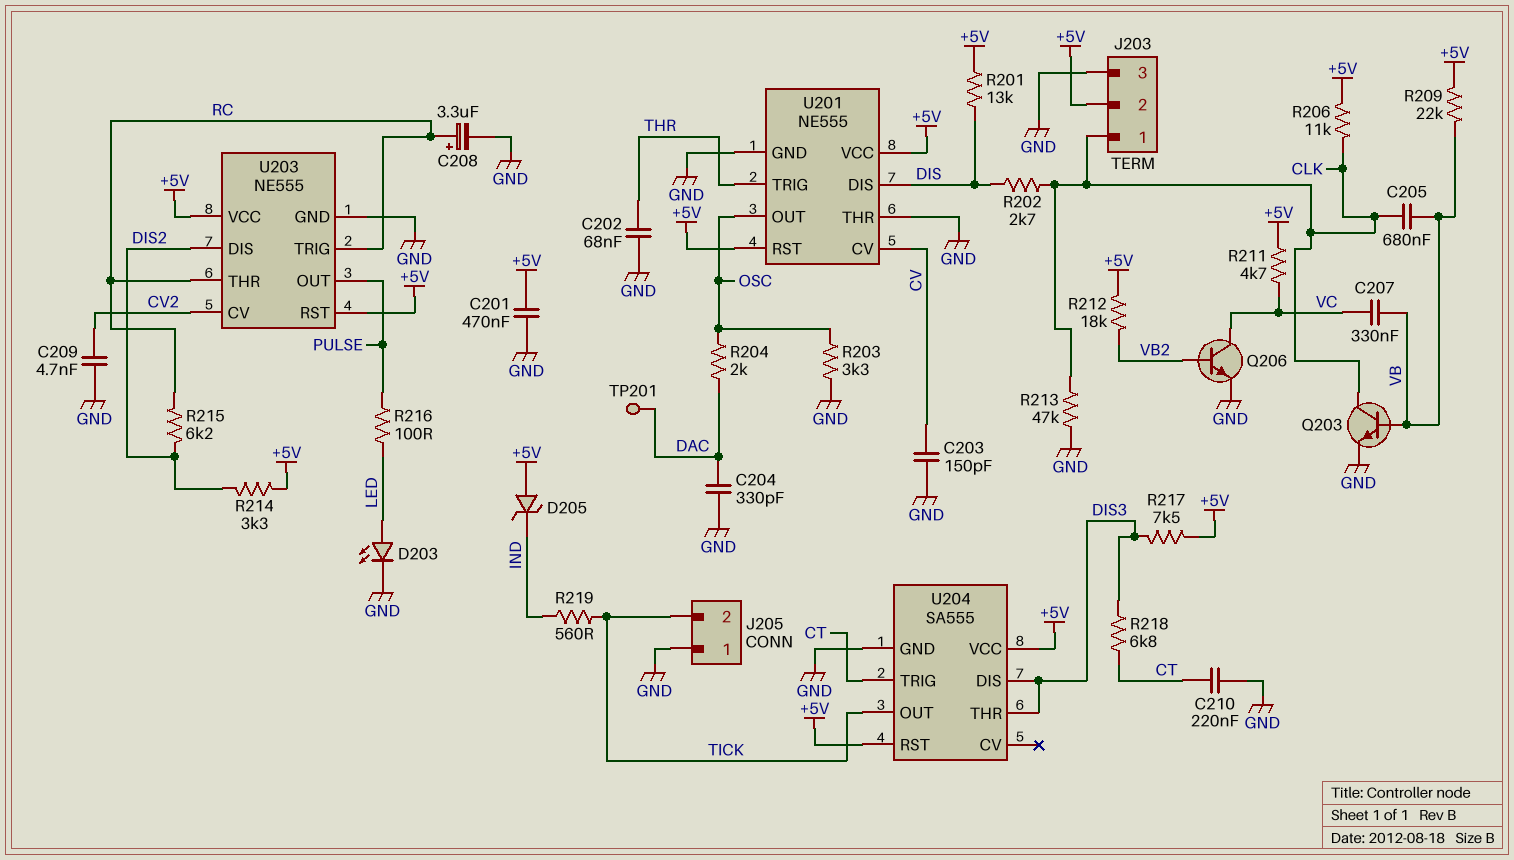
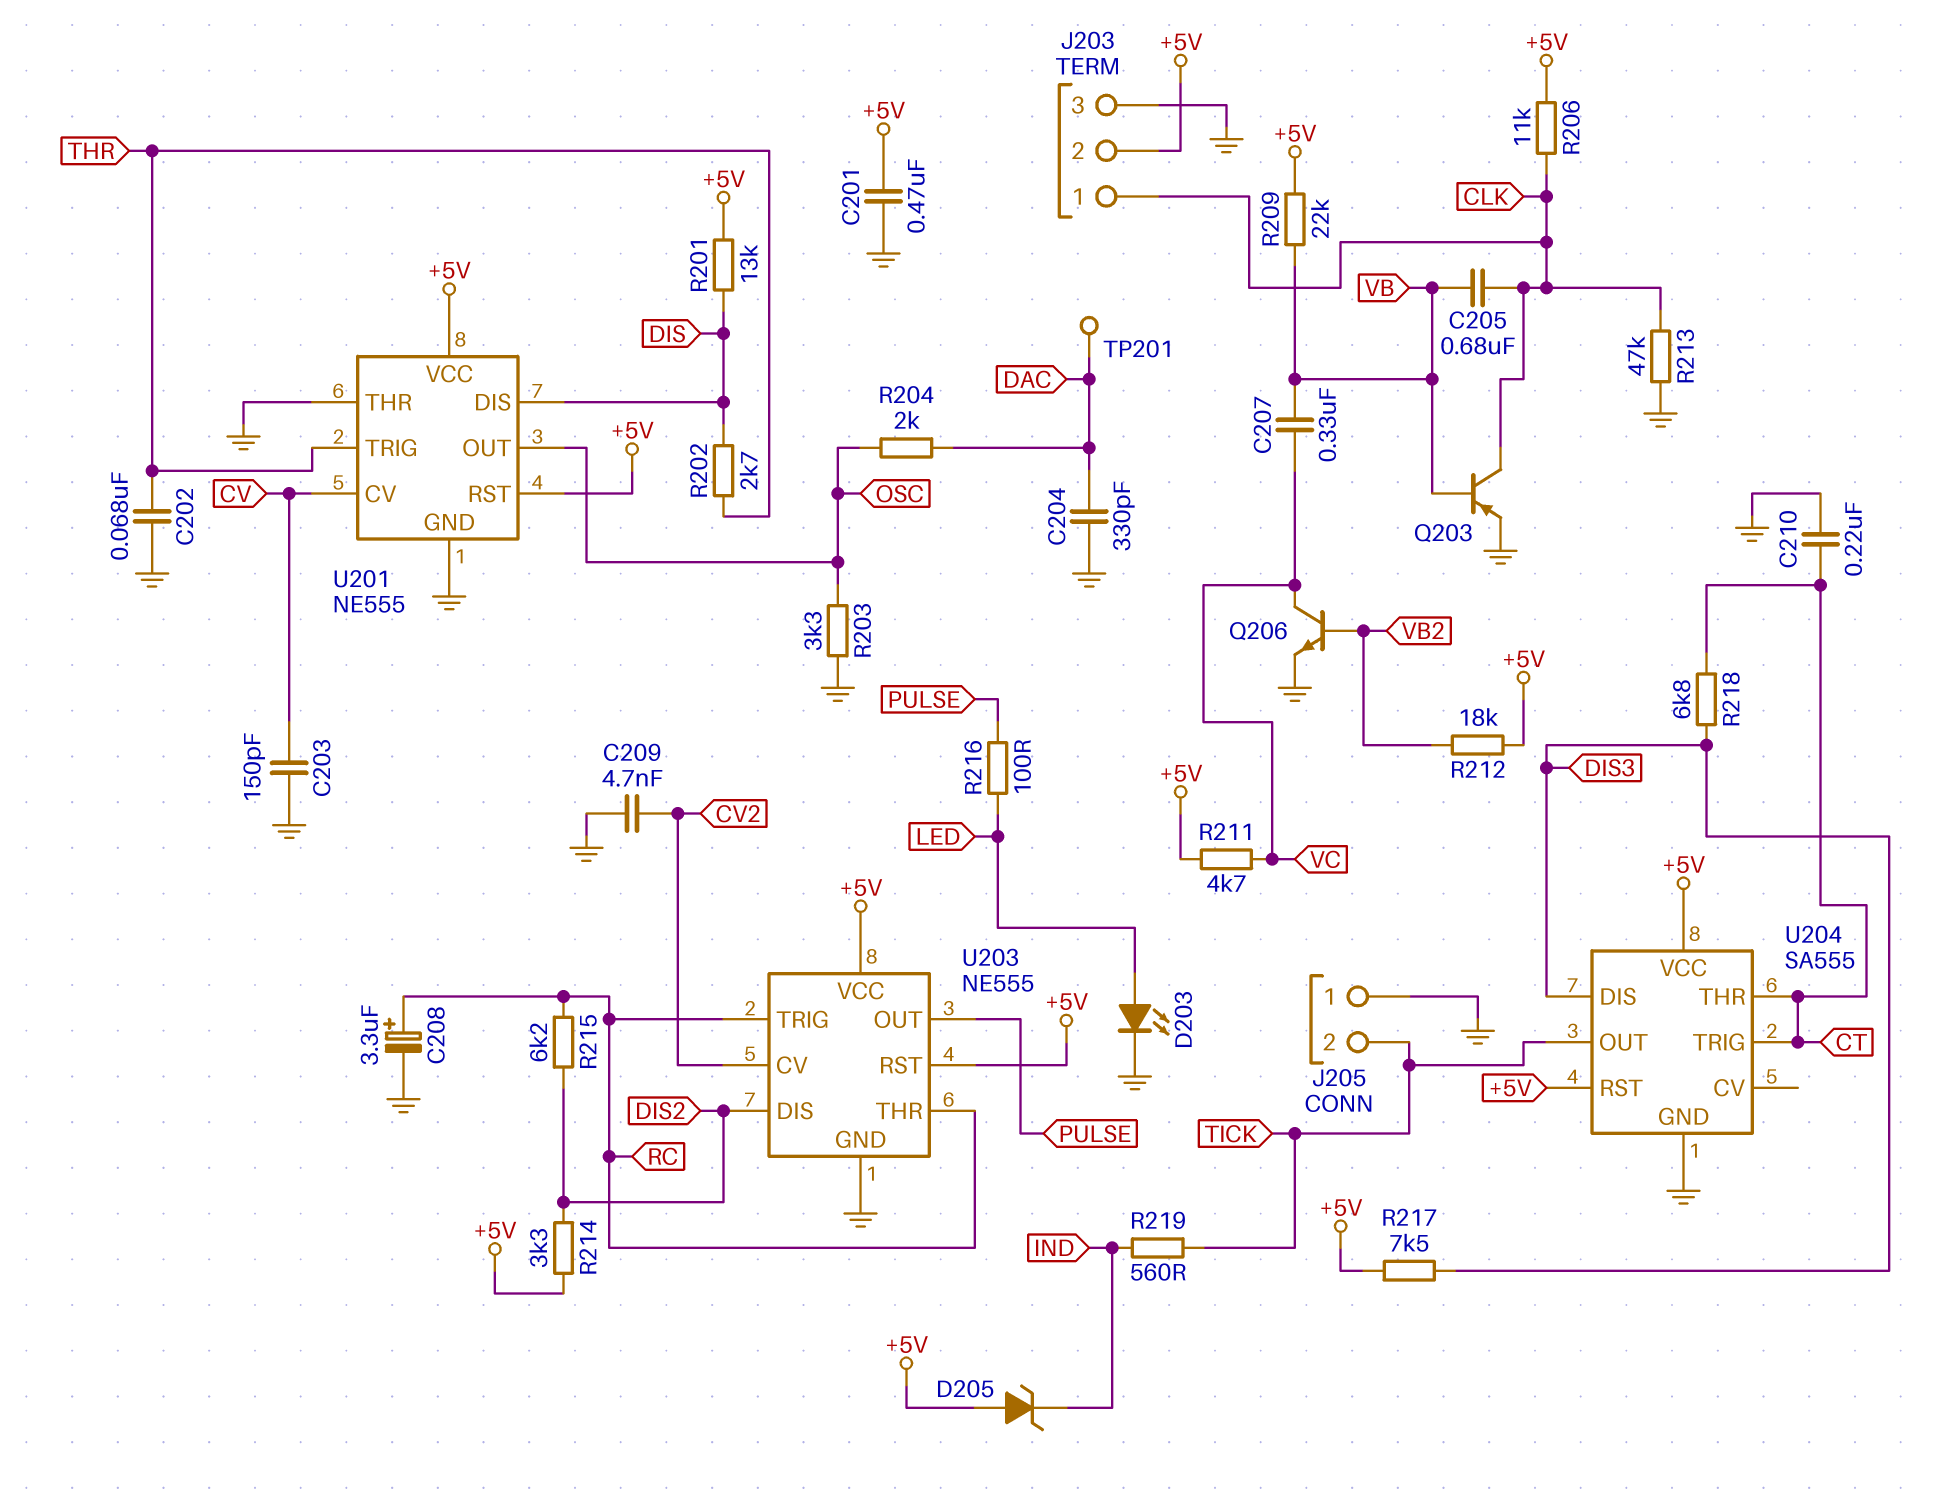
Q203: NPN (B VB, C CLK, E GND) -> PNP (B VB, C CLK, E GND)
R202: 2.7k (CLK, DIS) -> 2.7k (DIS, THR)
U204 pin THR: DIS3 -> CT

